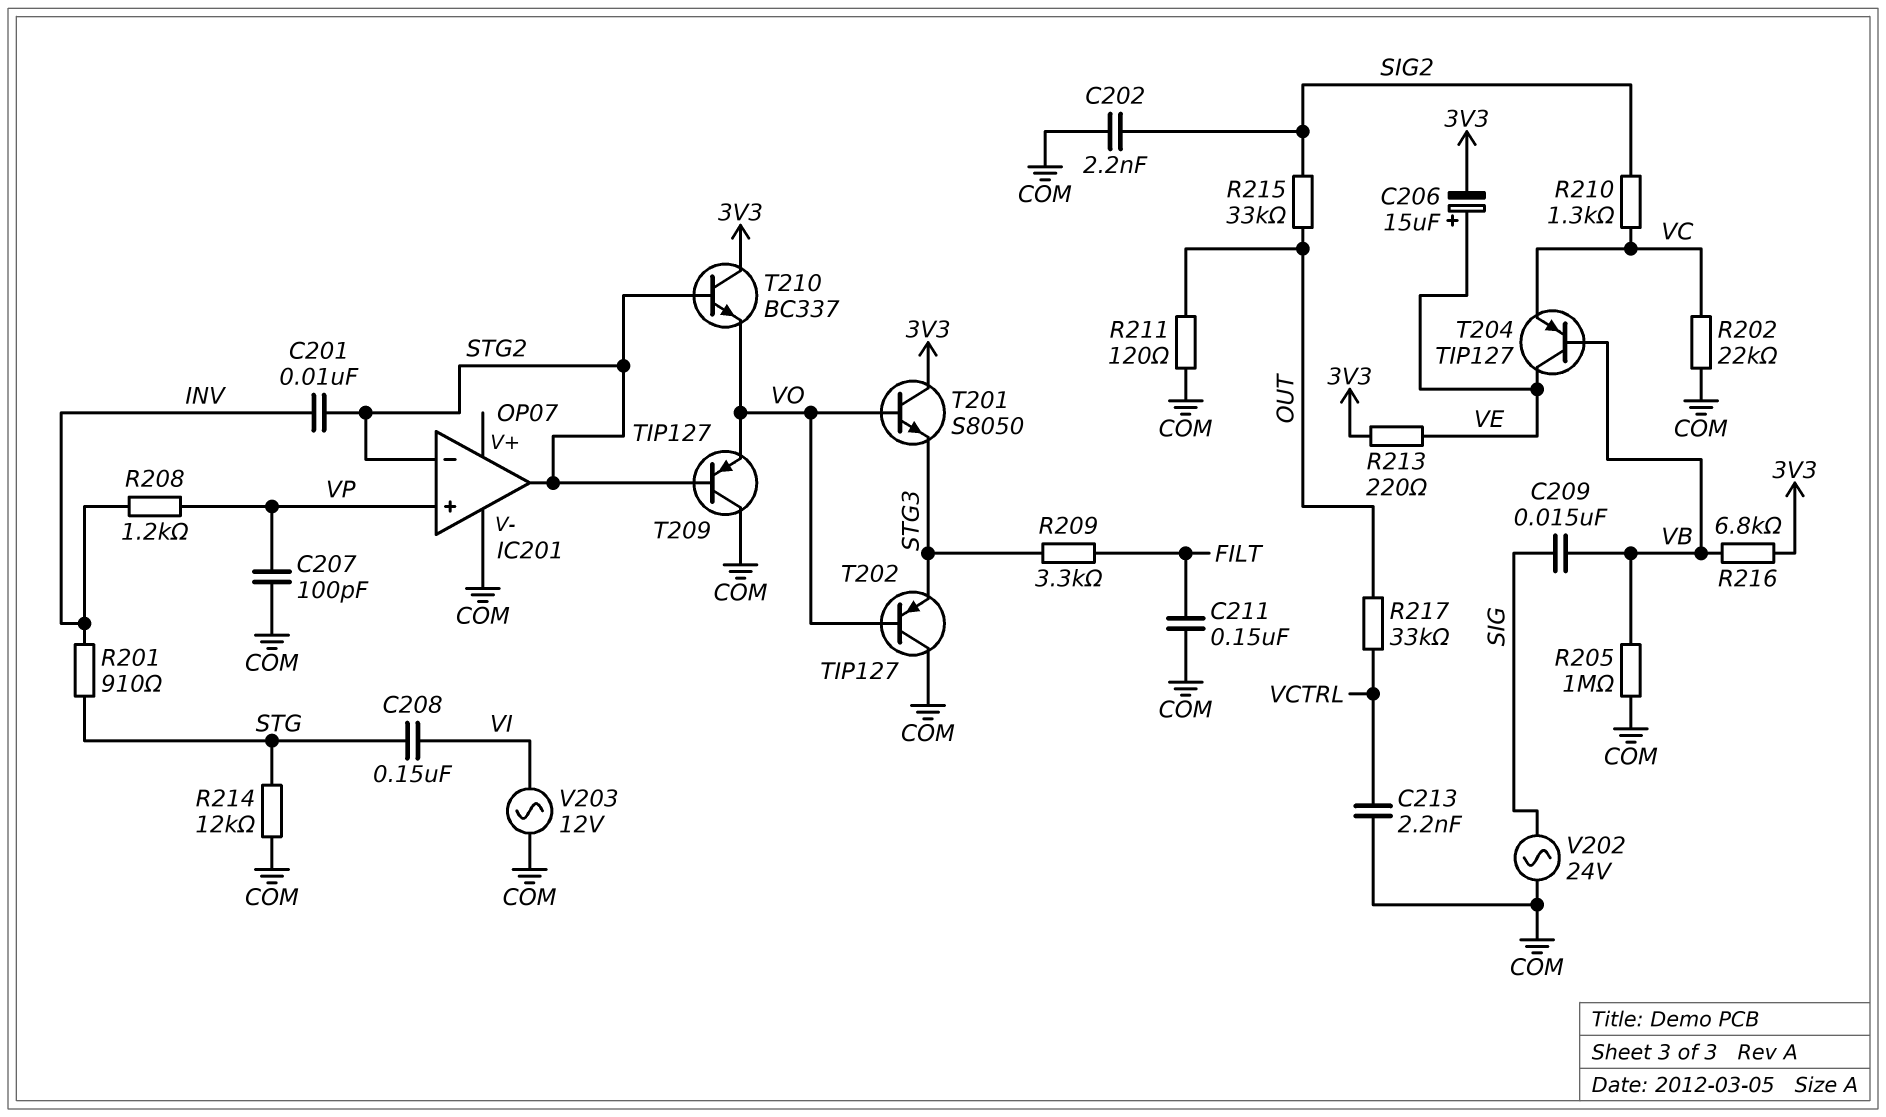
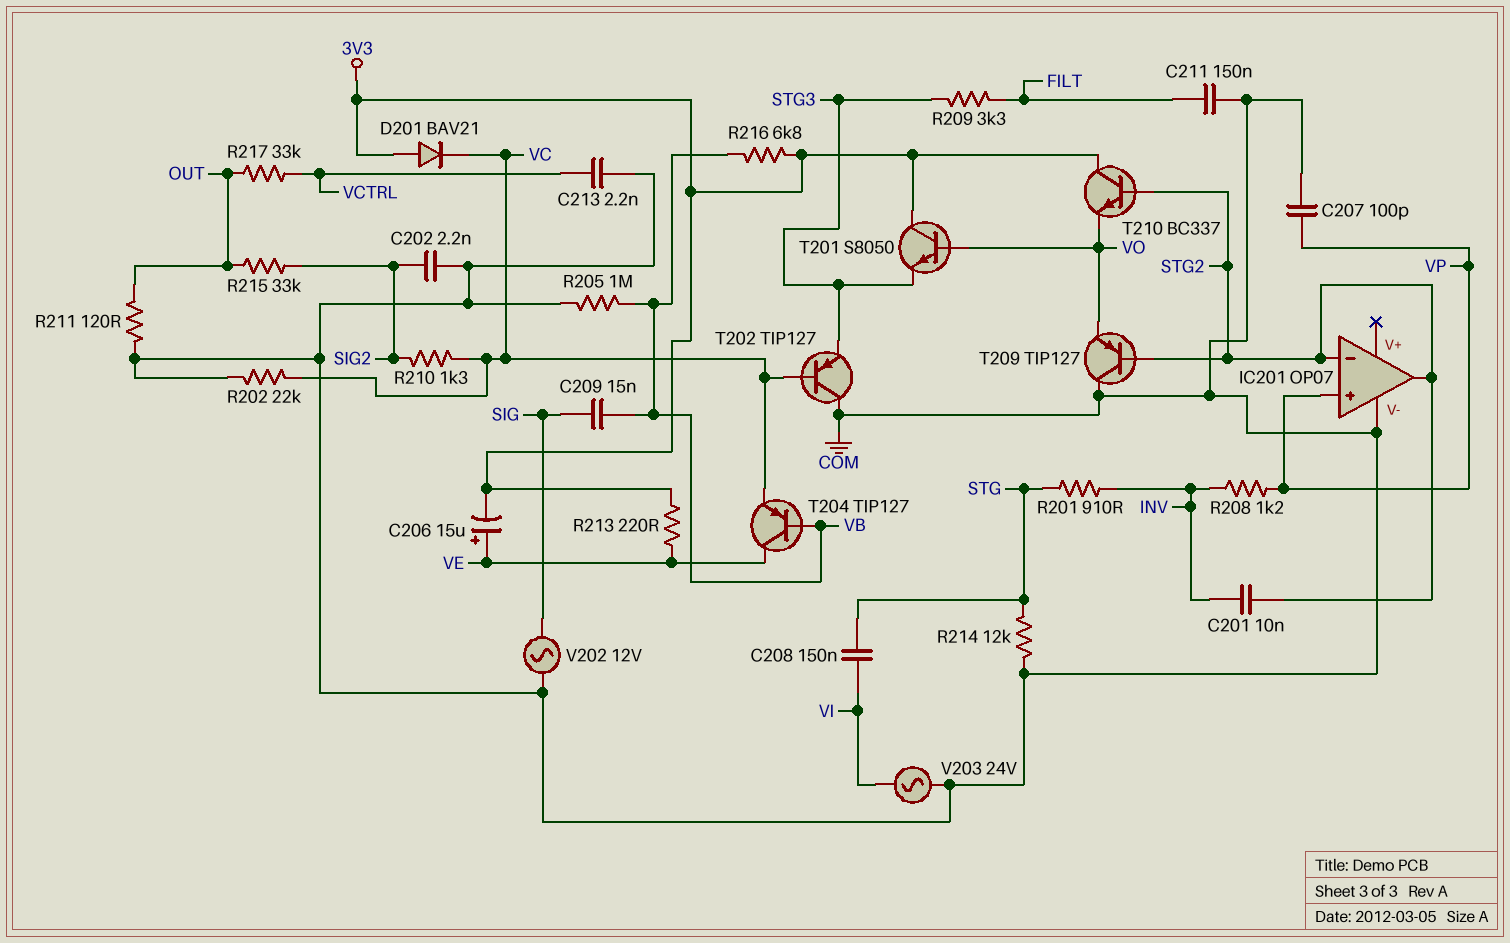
D201: none -> diode BAV21 (A 3V3, K VC)
T202: PNP TIP127 (B VO, C COM, E STG3) -> PNP TIP127 (B VC, C COM, E STG3)
V202: AC 24V (COM, SIG) -> AC 12V (COM, SIG)
V203: AC 12V (COM, VI) -> AC 24V (COM, VI)

